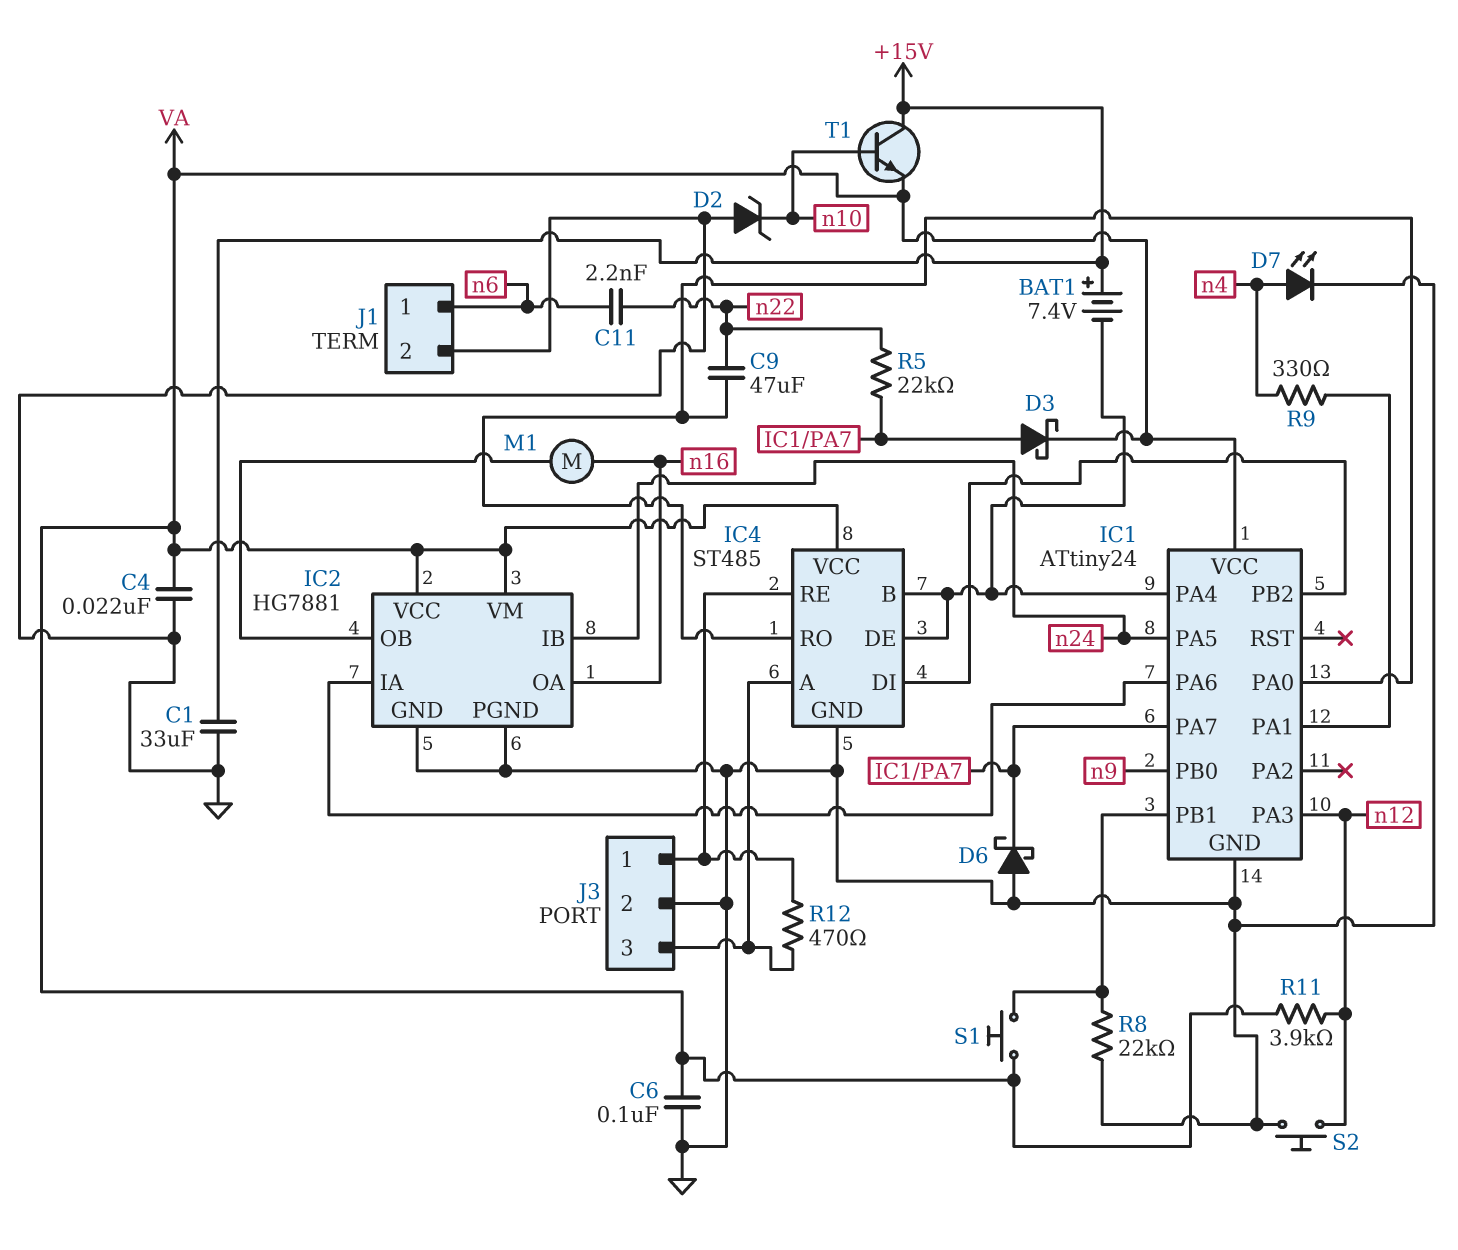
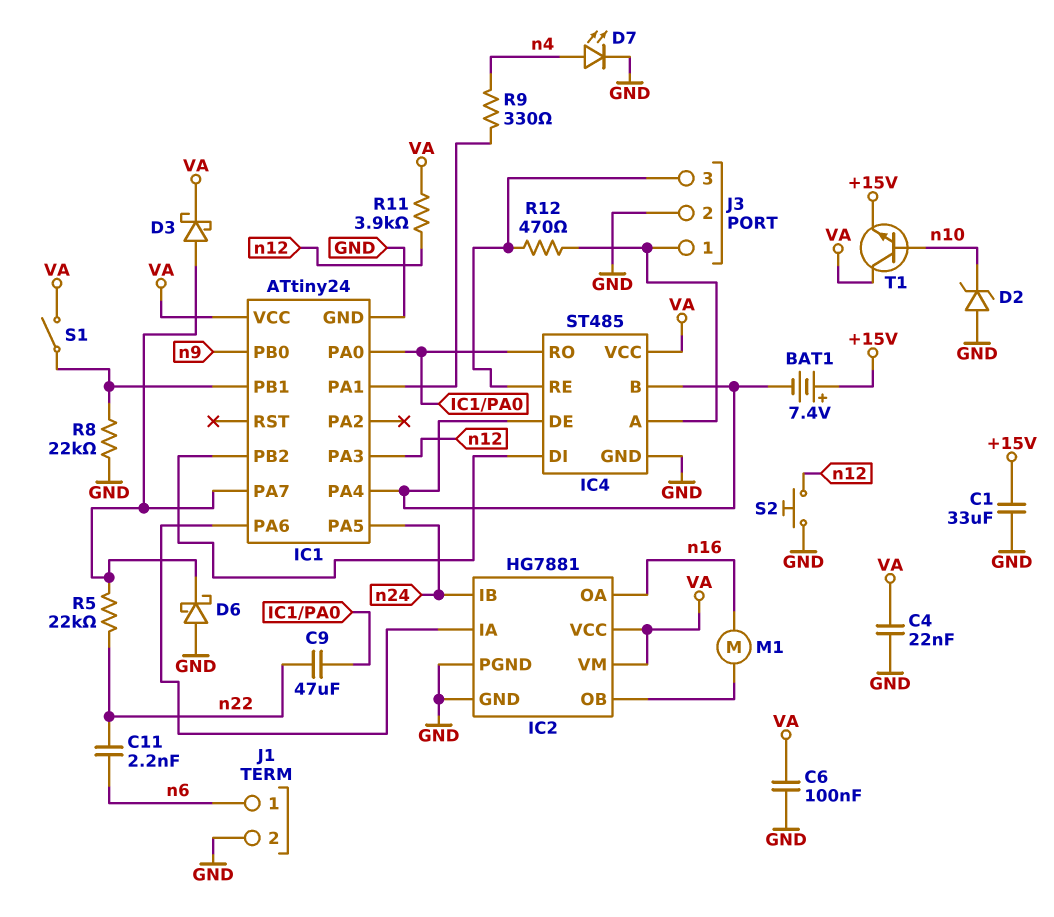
J3 pin 1: IC4/RE -> IC4/A
J3 pin 3: IC4/A -> IC4/RE
S1: button (IC1/PB1, VA) -> switch (IC1/PB1, VA)
T1: NPN (B n10, C +15V, E VA) -> NPN (B n10, C VA, E +15V)

